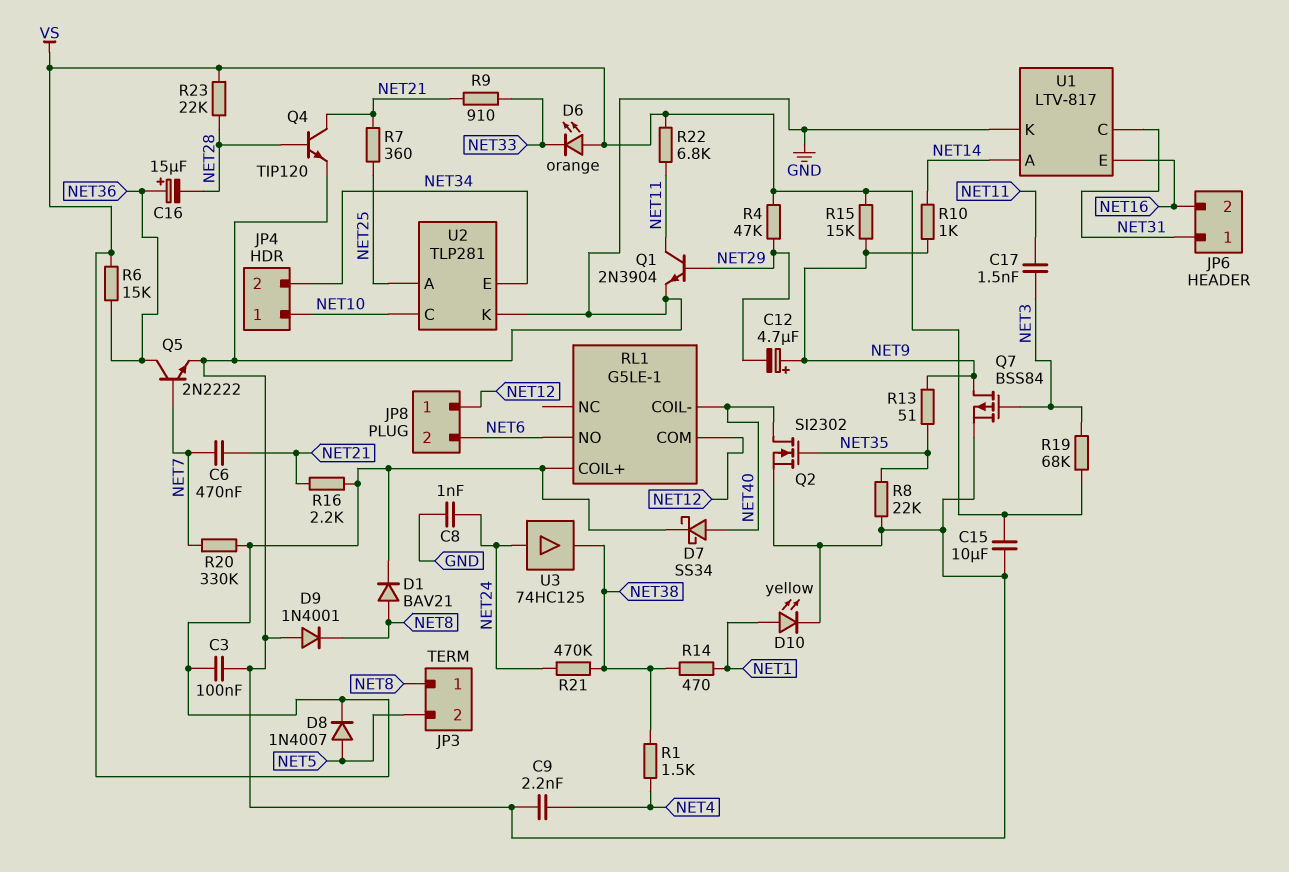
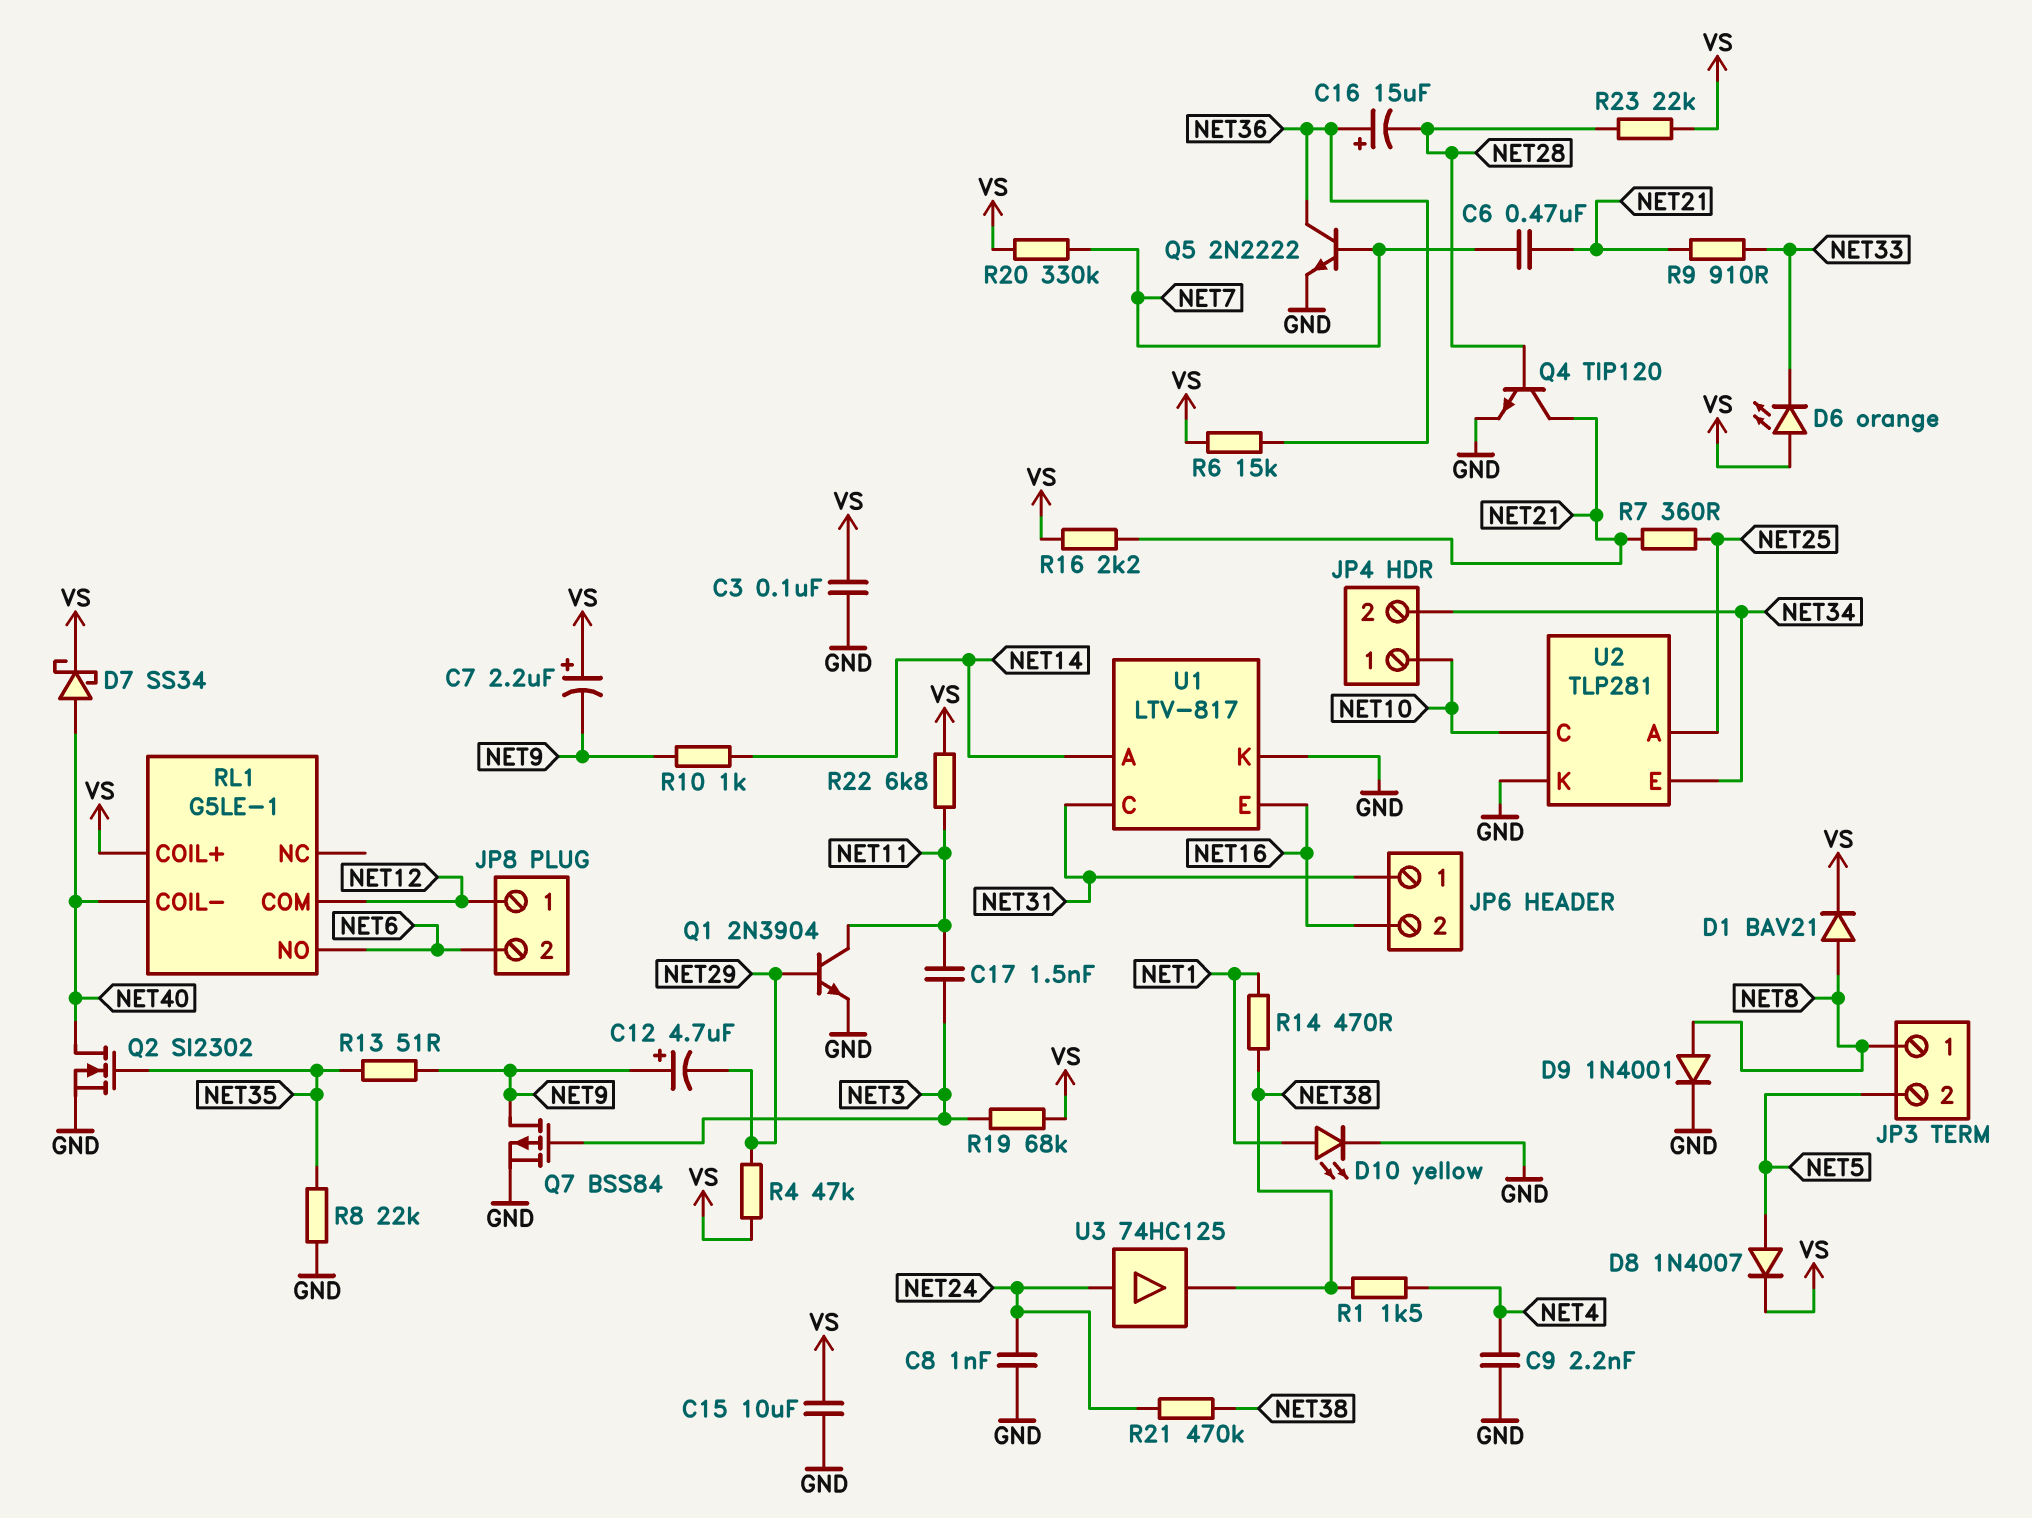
C7: none -> 2.2uF (plus VS, minus NET9)
D9: diode 1N4001 (A GND, K NET8) -> diode 1N4001 (A NET8, K GND)
R15: 15k (NET9, VS) -> none

